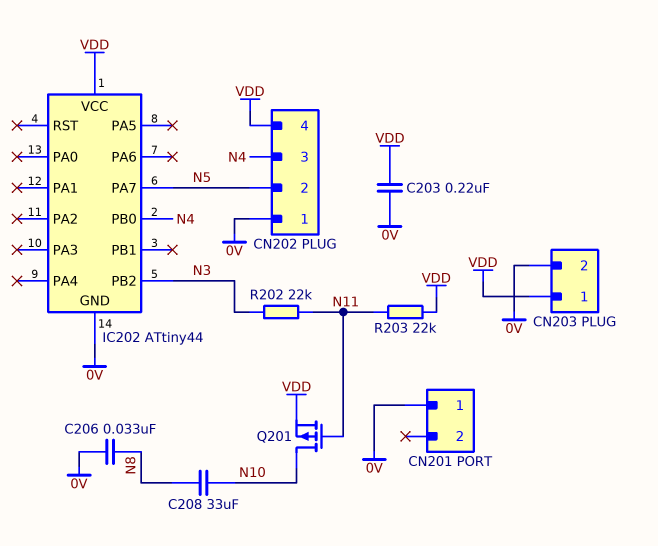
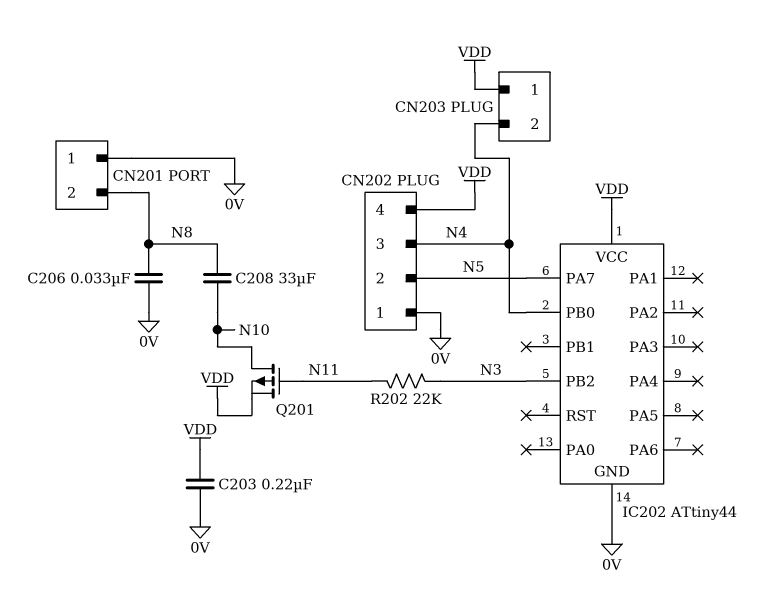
CN201 pin 2: none -> N8
CN203 pin 2: 0V -> N4
R203: 22k (N11, VDD) -> none

